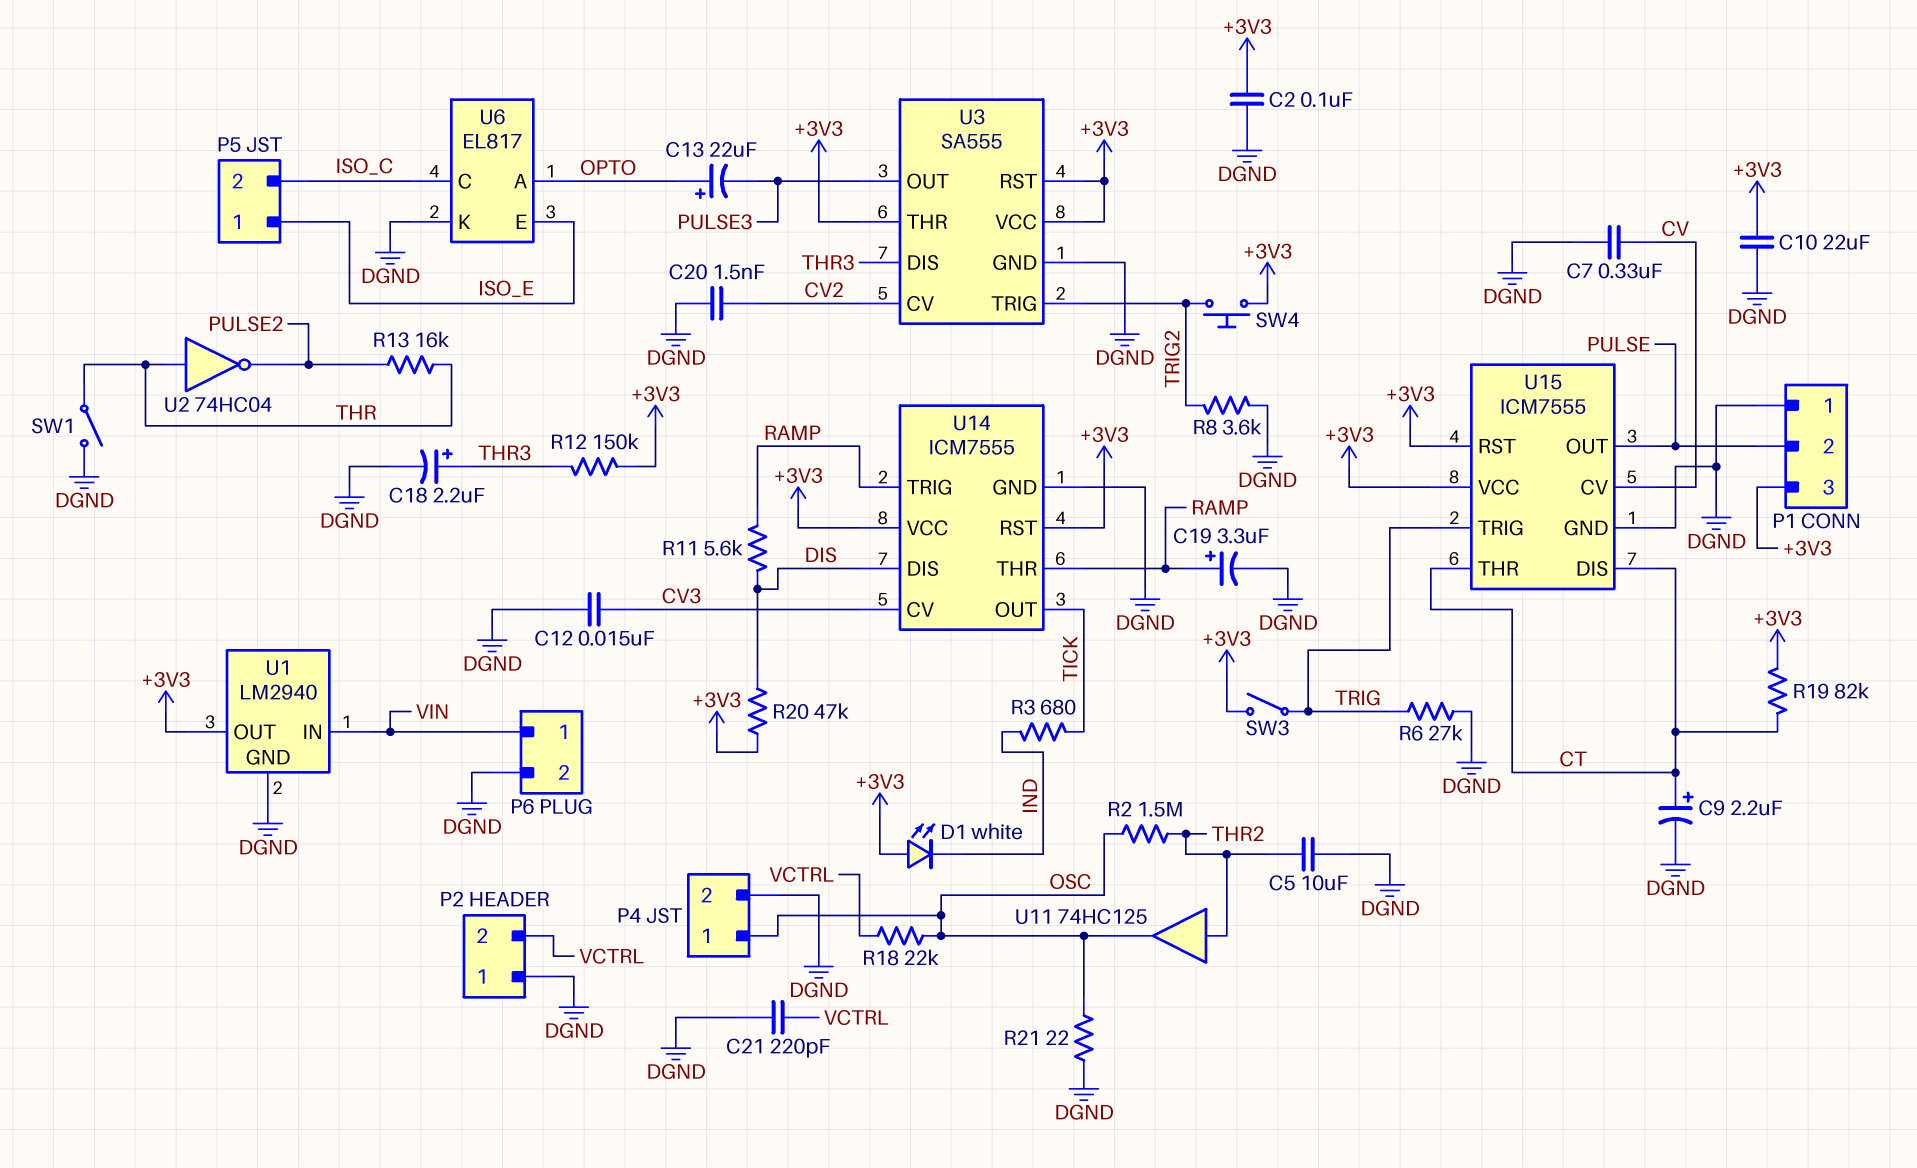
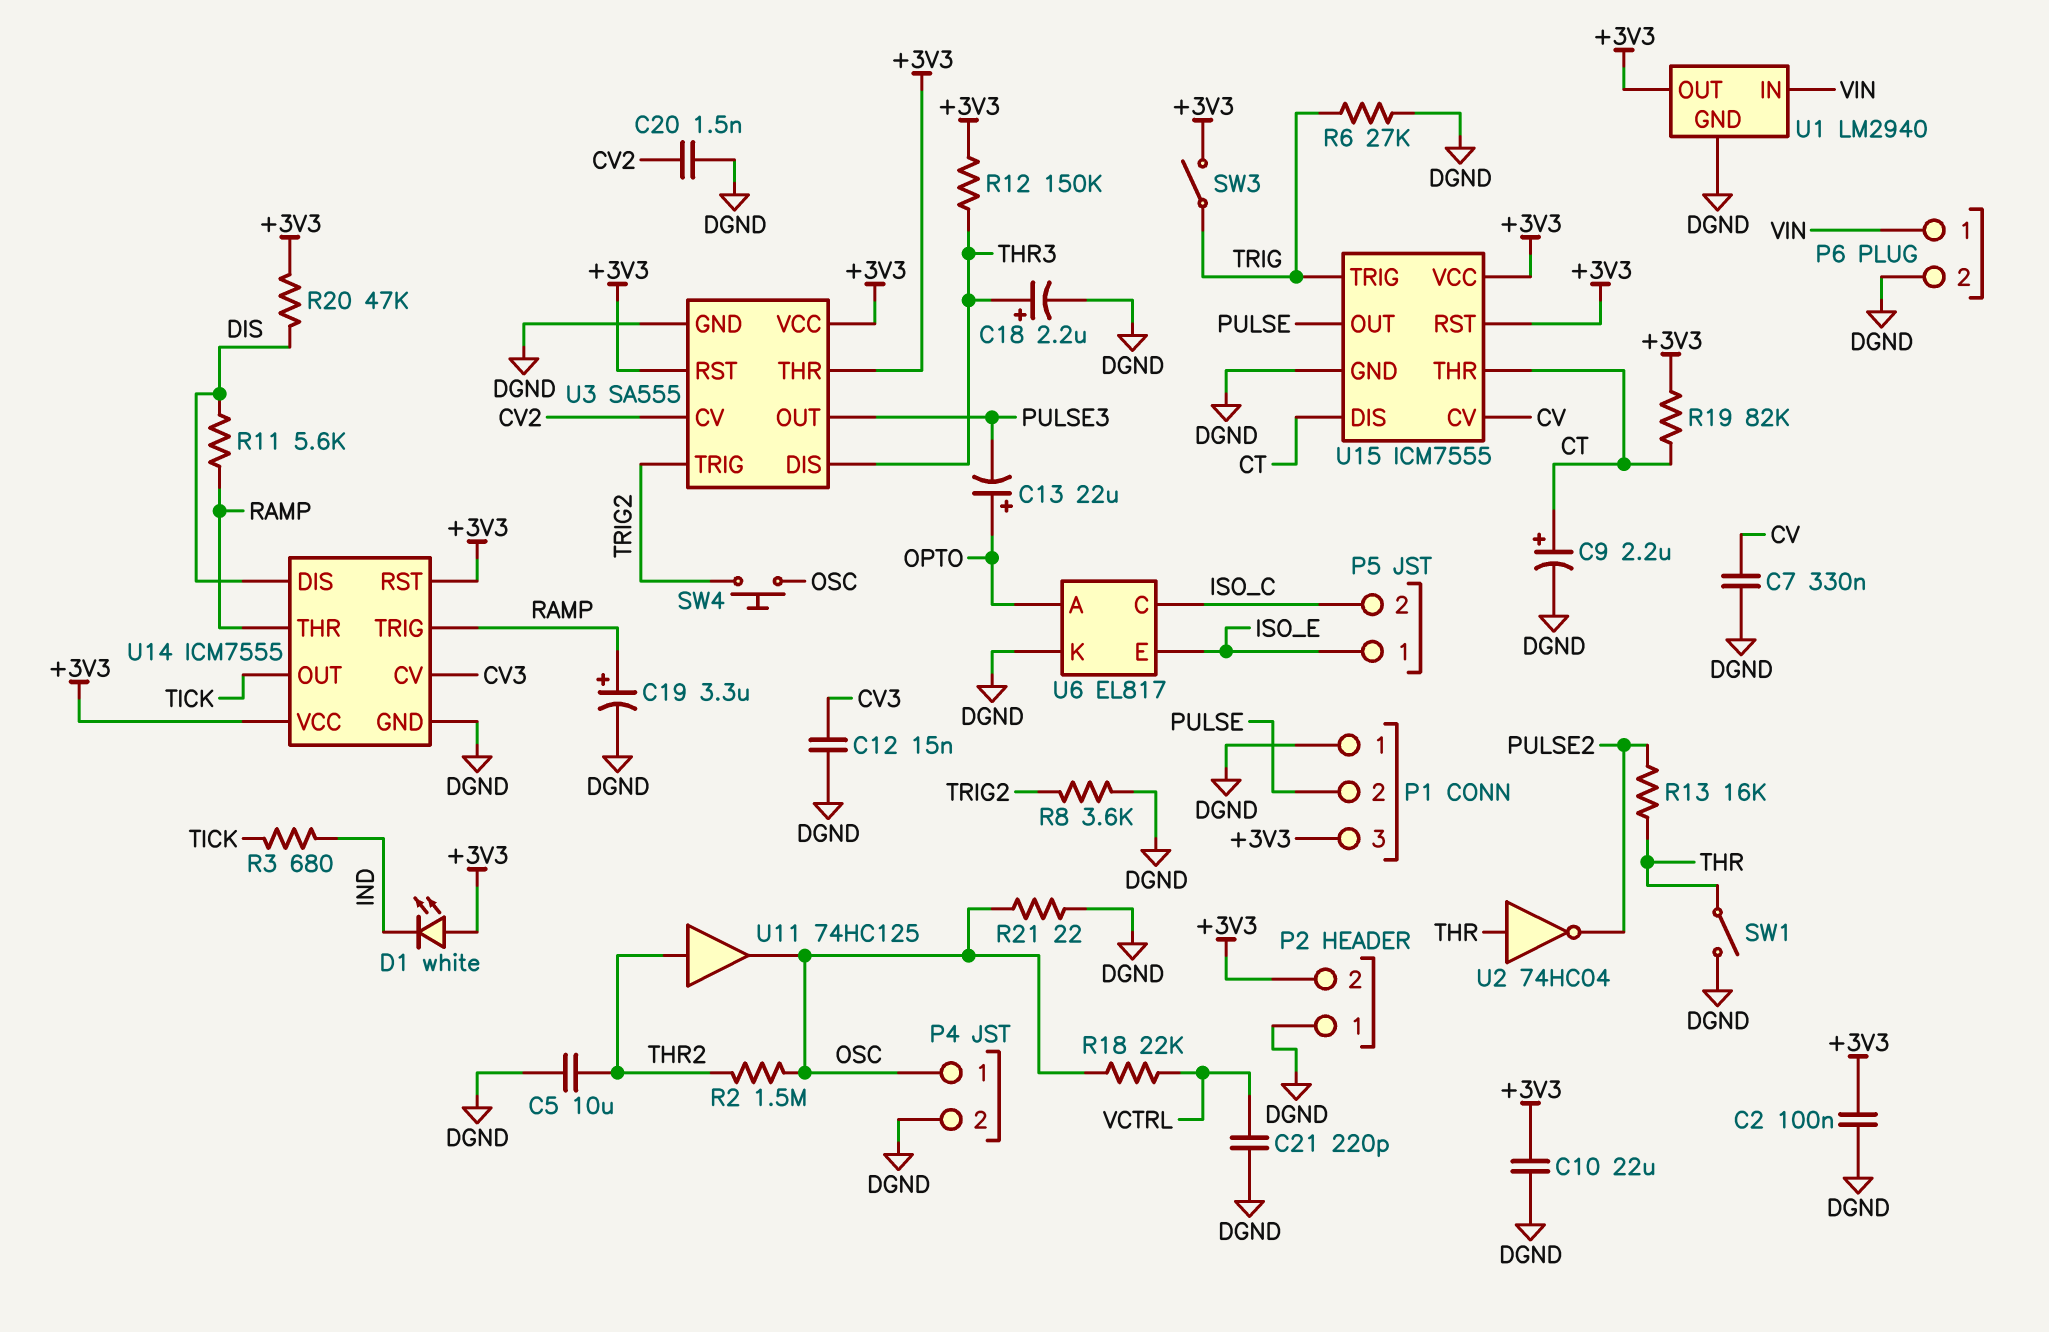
P2 pin 2: VCTRL -> +3V3
SW4: button (+3V3, TRIG2) -> button (OSC, TRIG2)

